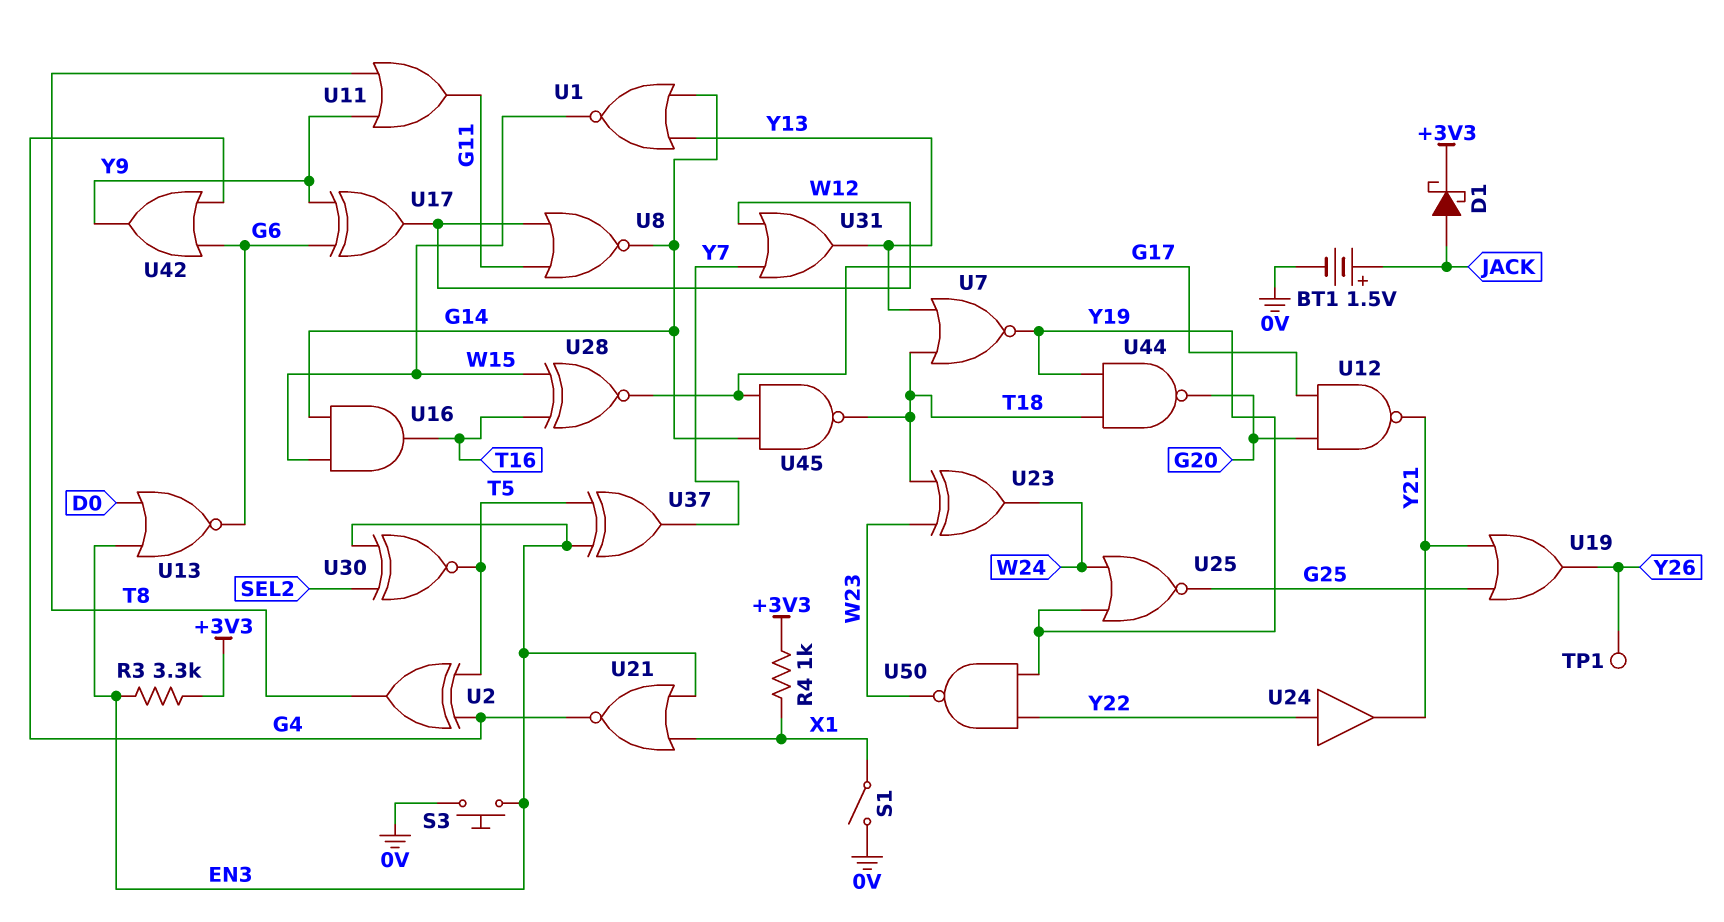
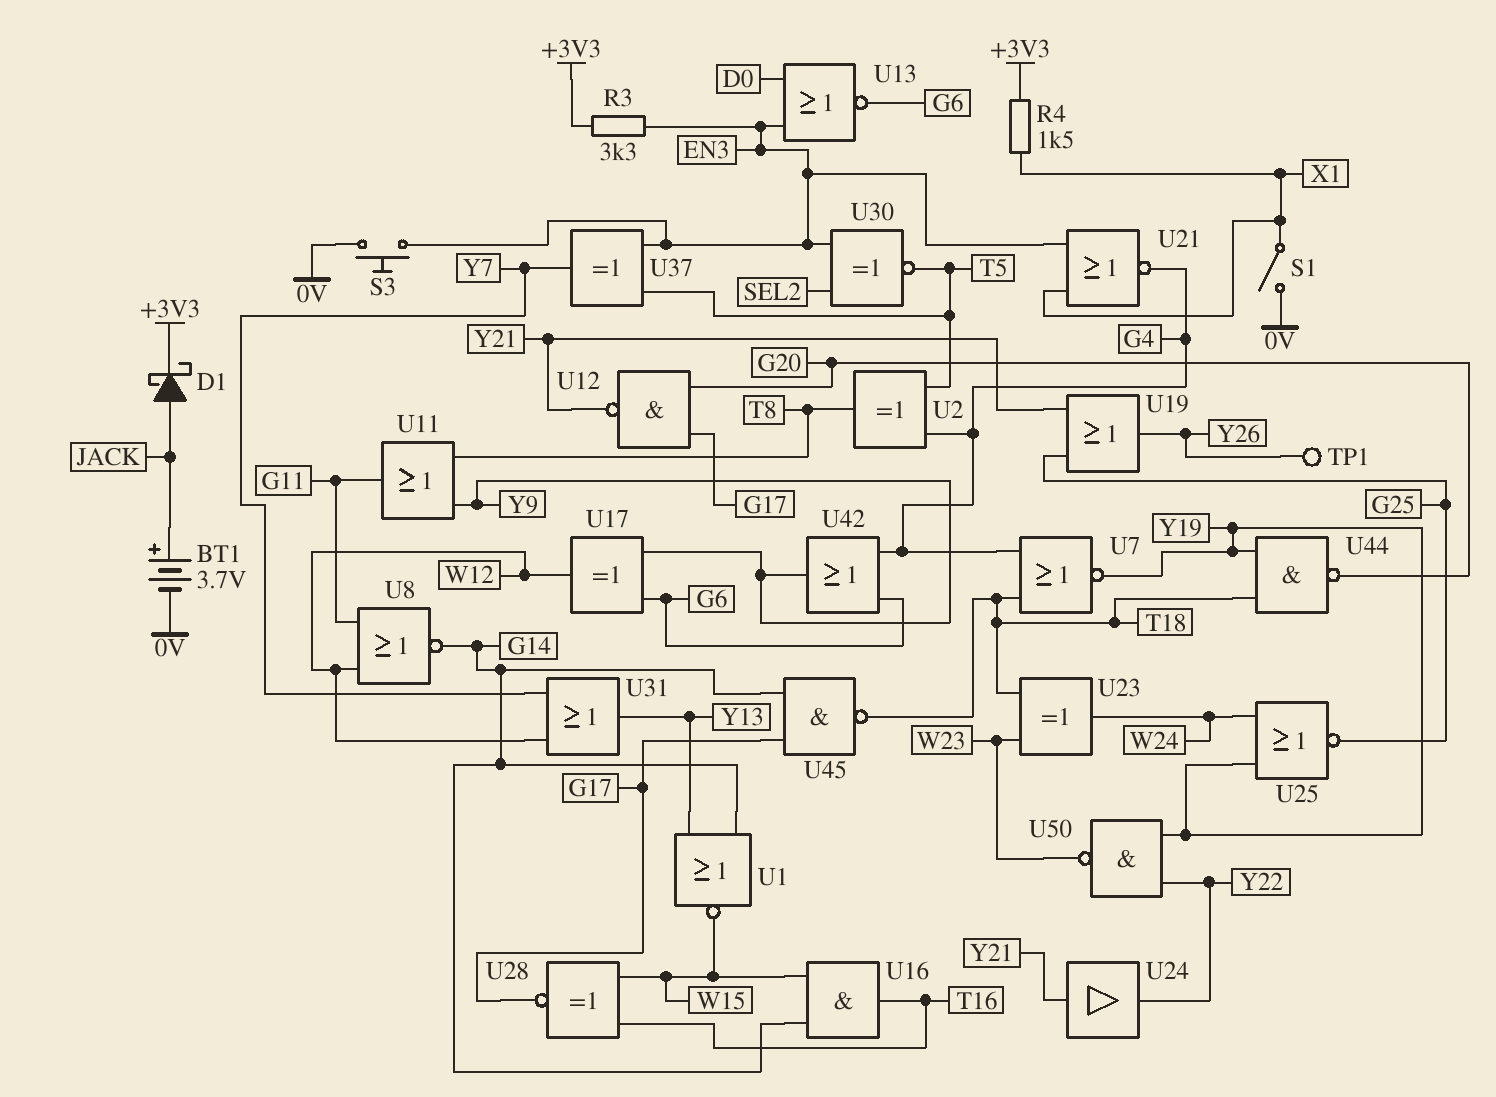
BT1: 1.5V (plus JACK, minus 0V) -> 3.7V (plus JACK, minus 0V)
R4: 1k (+3V3, X1) -> 1.5k (+3V3, X1)
U7: NOR (in T18, in Y13, out Y19) -> NOR (in G4, in T18, out Y19)
U24: buffer (in Y22, out Y21) -> buffer (in Y21, out Y22)

